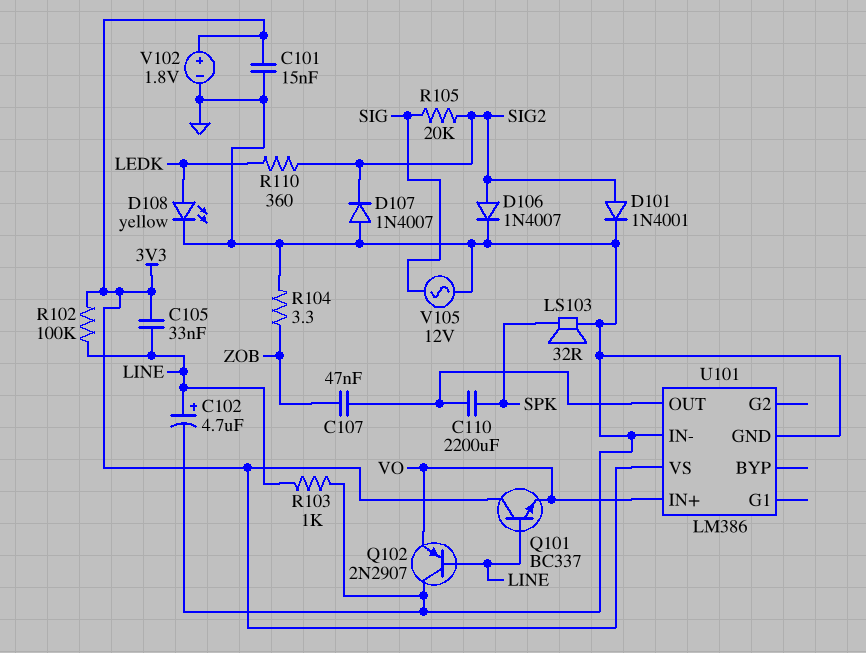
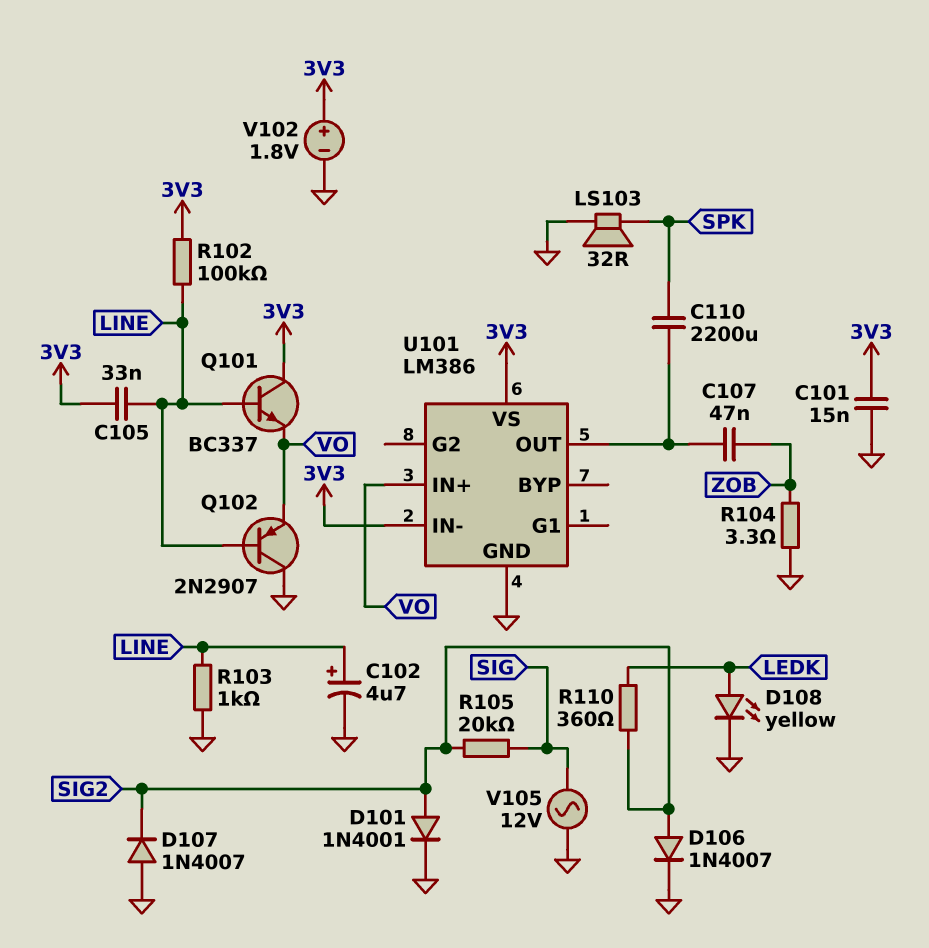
U101 pin IN-: GND -> 3V3

